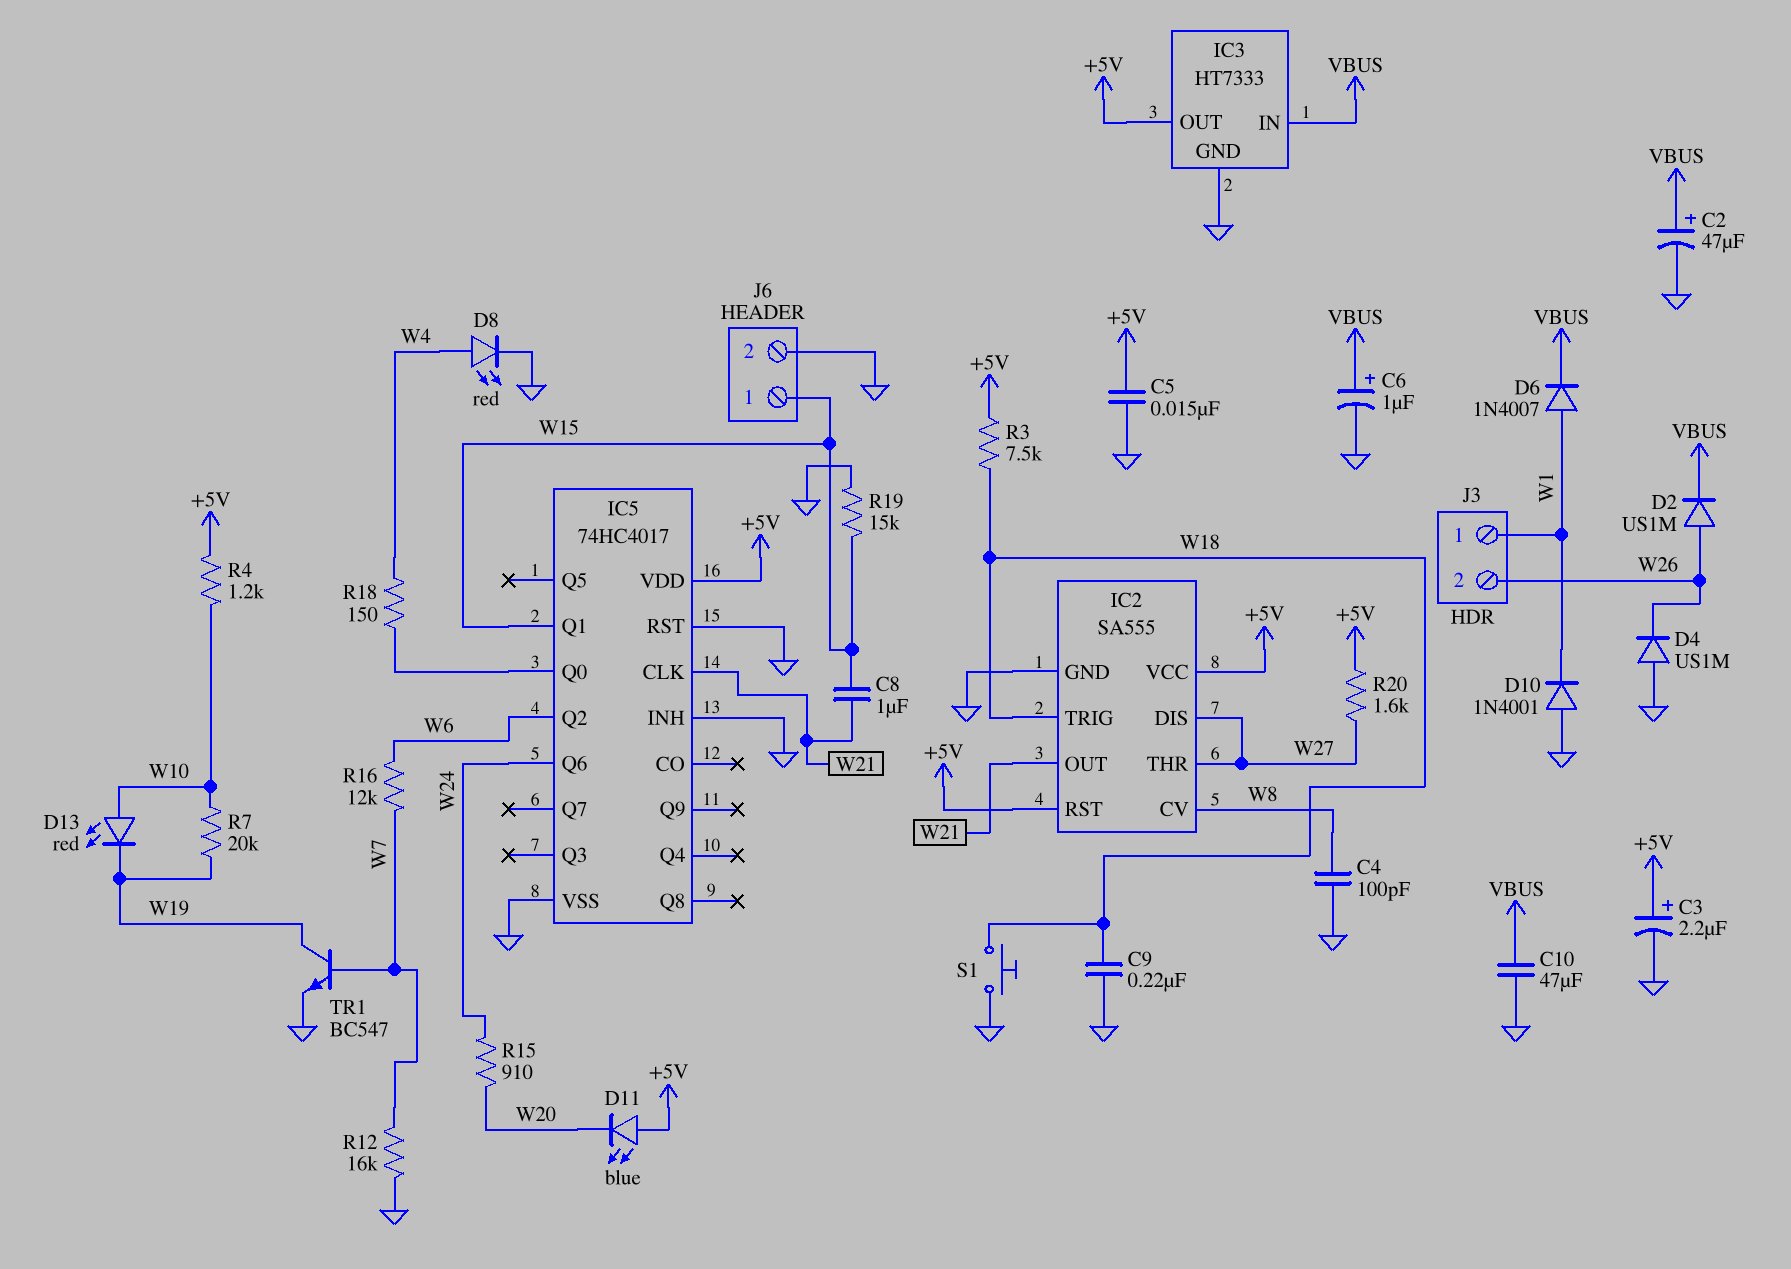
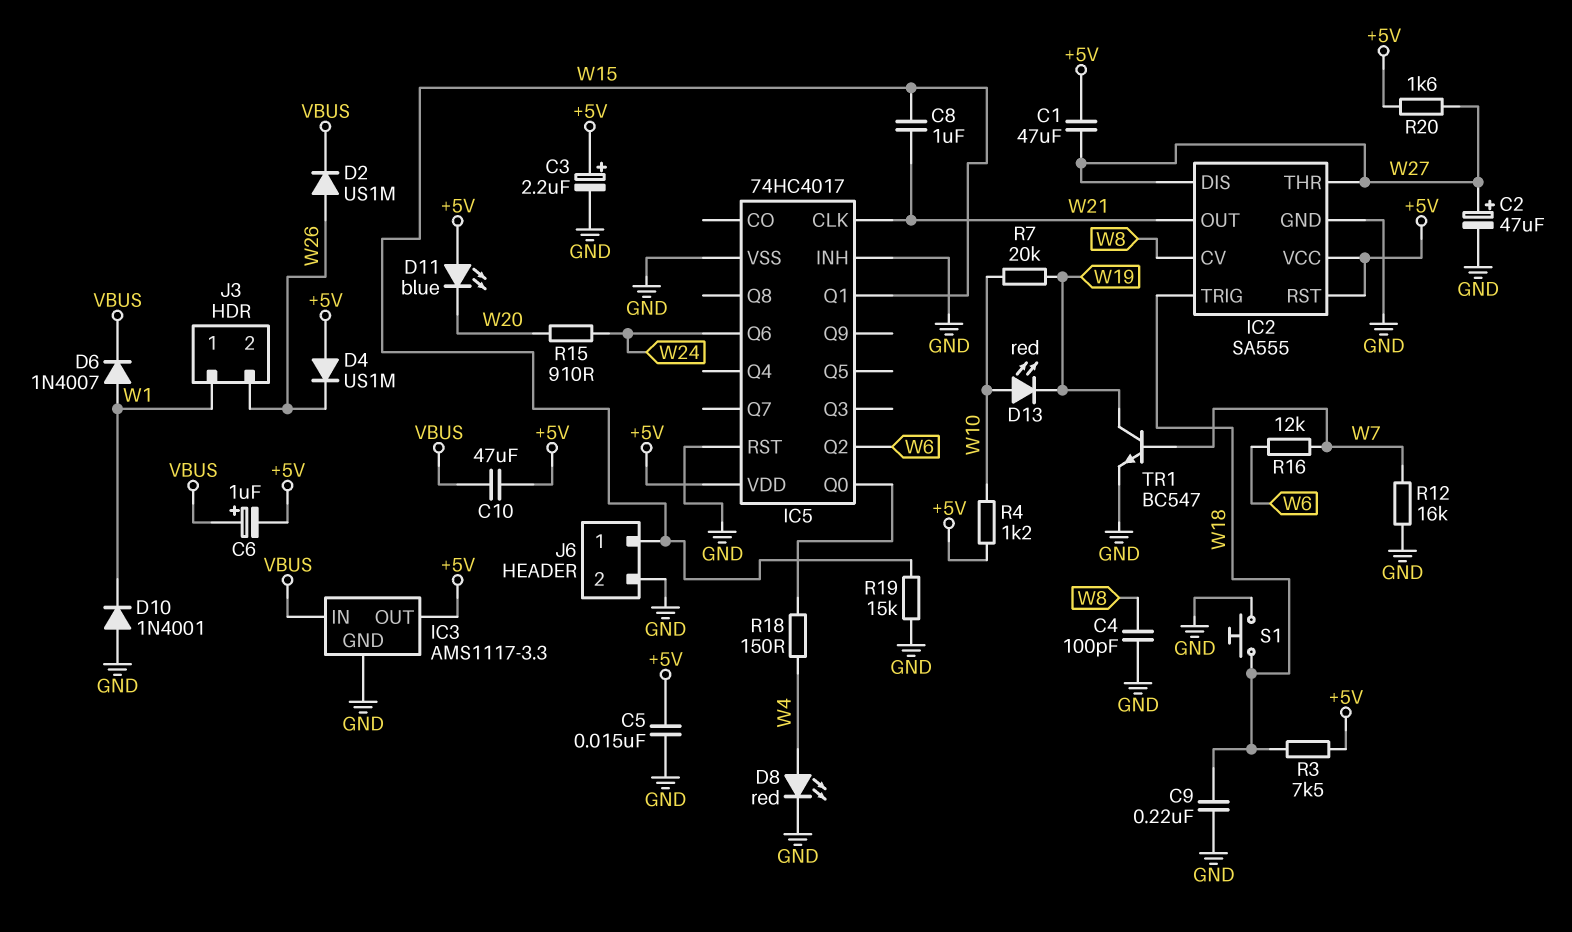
C1: none -> 47uF (+5V, W27)
C2: 47uF (plus VBUS, minus GND) -> 47uF (plus W27, minus GND)
C6: 1uF (plus VBUS, minus GND) -> 1uF (plus VBUS, minus +5V)
C10: 47uF (GND, VBUS) -> 47uF (+5V, VBUS)
D4: diode US1M (A GND, K W26) -> diode US1M (A +5V, K W26)
IC3: HT7333 -> AMS1117-3.3

